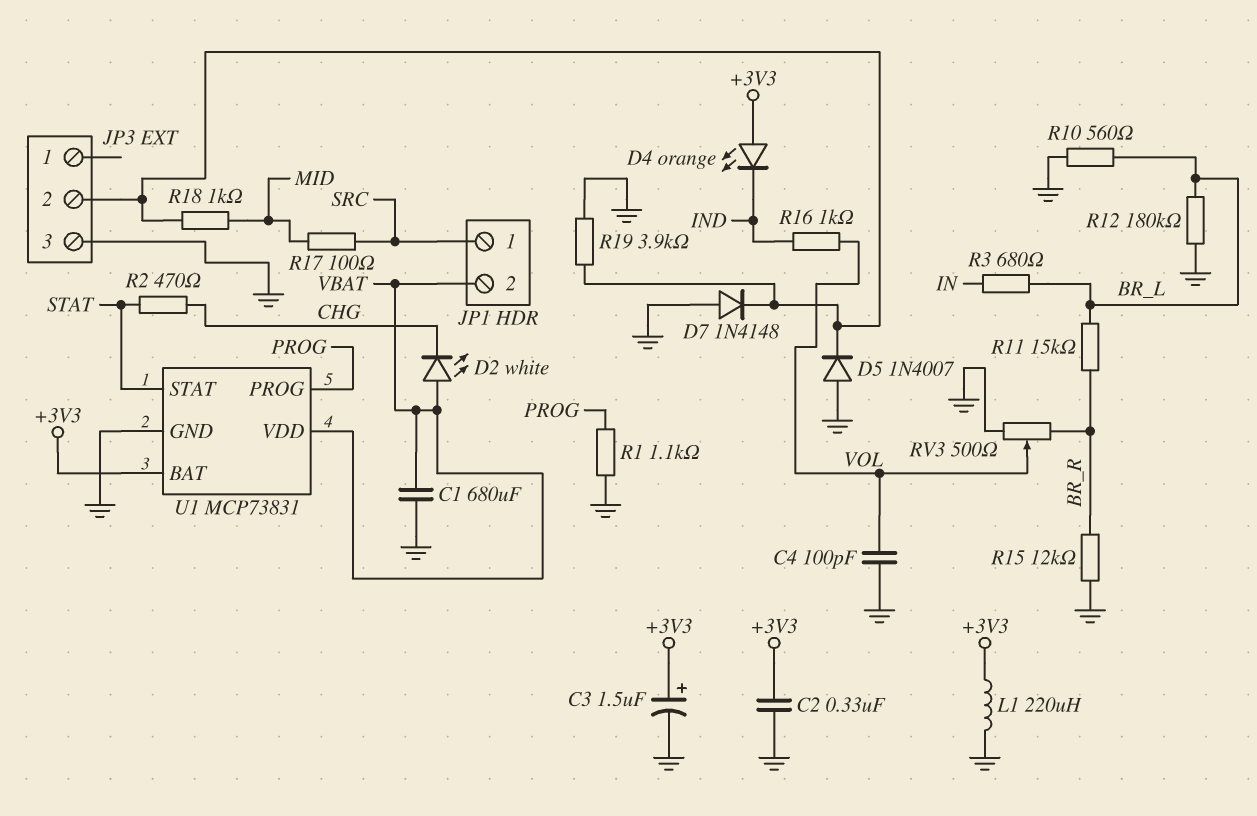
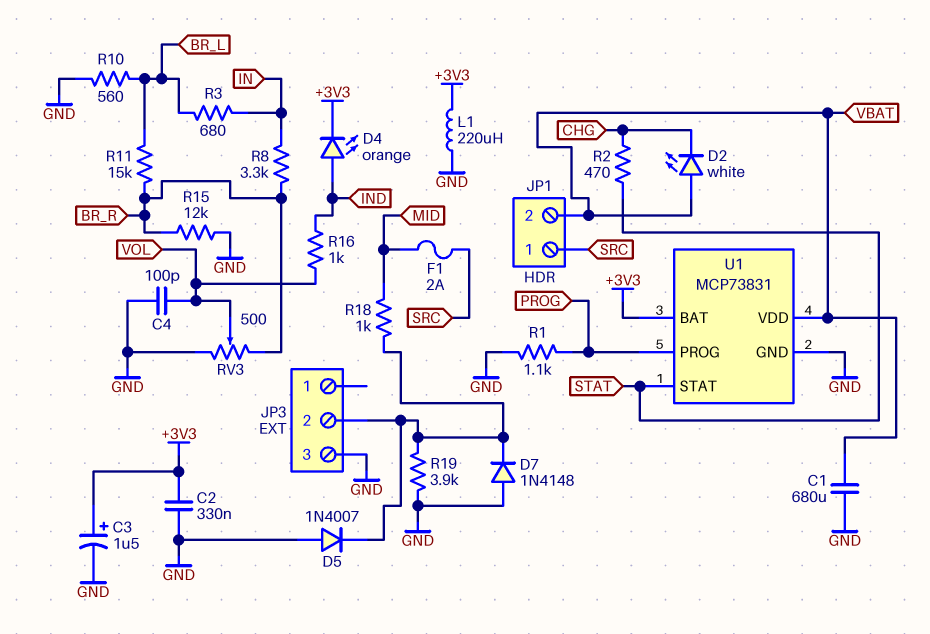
D4: LED orange (A +3V3, K IND) -> LED orange (A IND, K +3V3)
F1: none -> 2A (MID, SRC)
R8: none -> 3.3k (BR_R, IN)
R12: 180k (BR_L, GND) -> none
R17: 100 (MID, SRC) -> none

